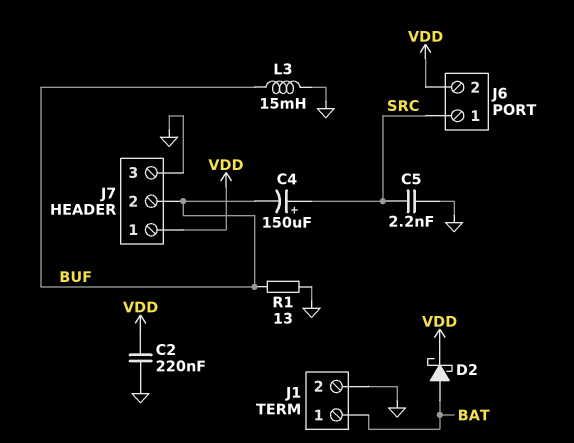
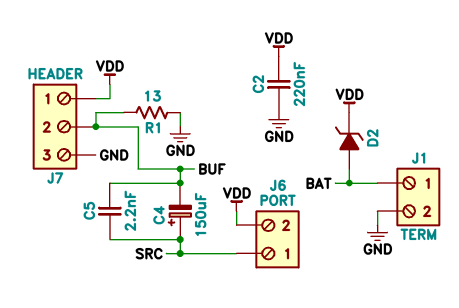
C5: 2.2nF (GND, SRC) -> 2.2nF (BUF, SRC)
D2: schottky (A BAT, K VDD) -> zener (A BAT, K VDD)
L3: 15mH (BUF, GND) -> none

